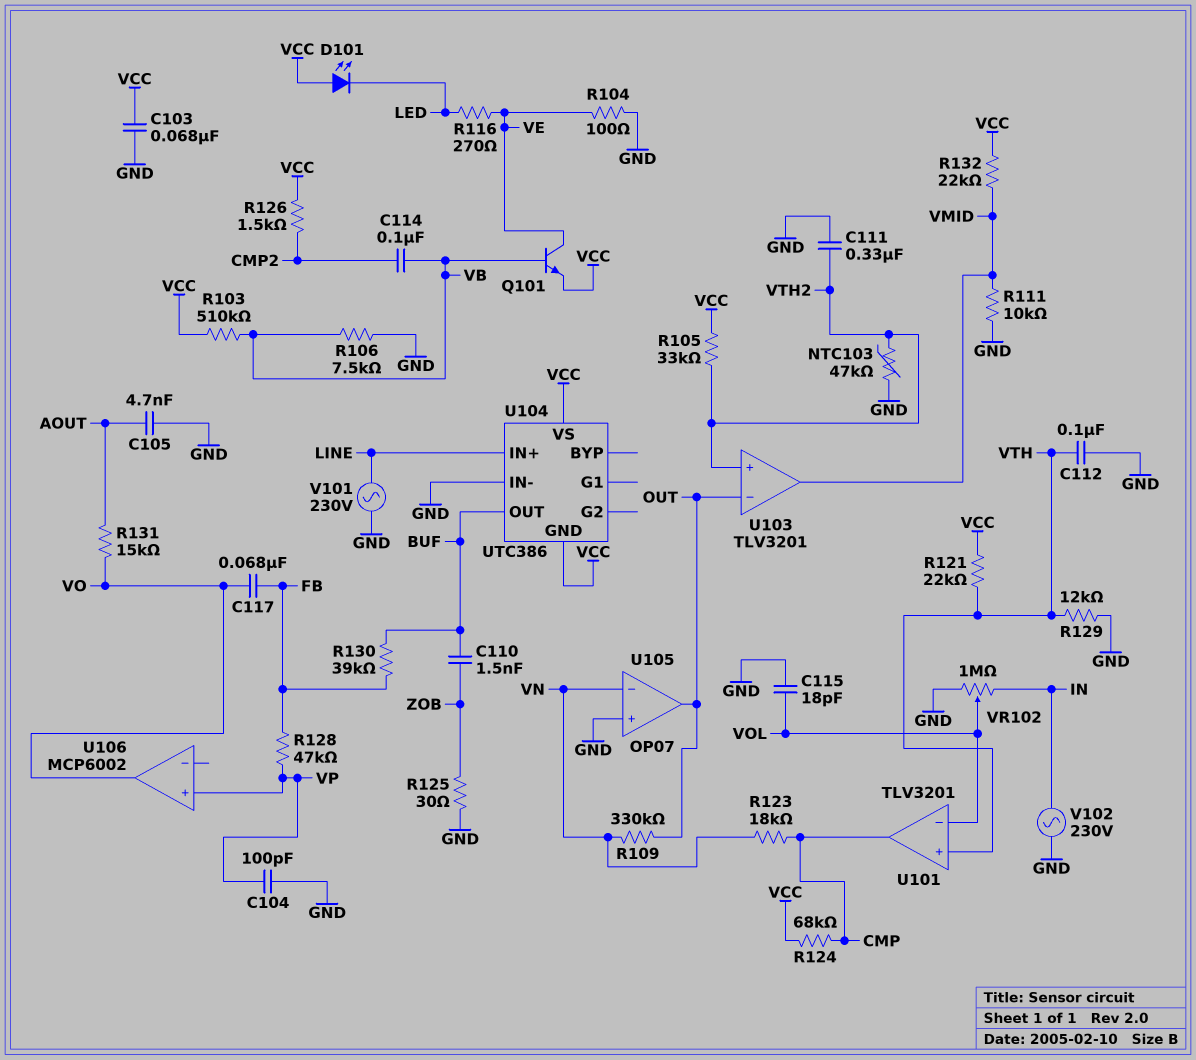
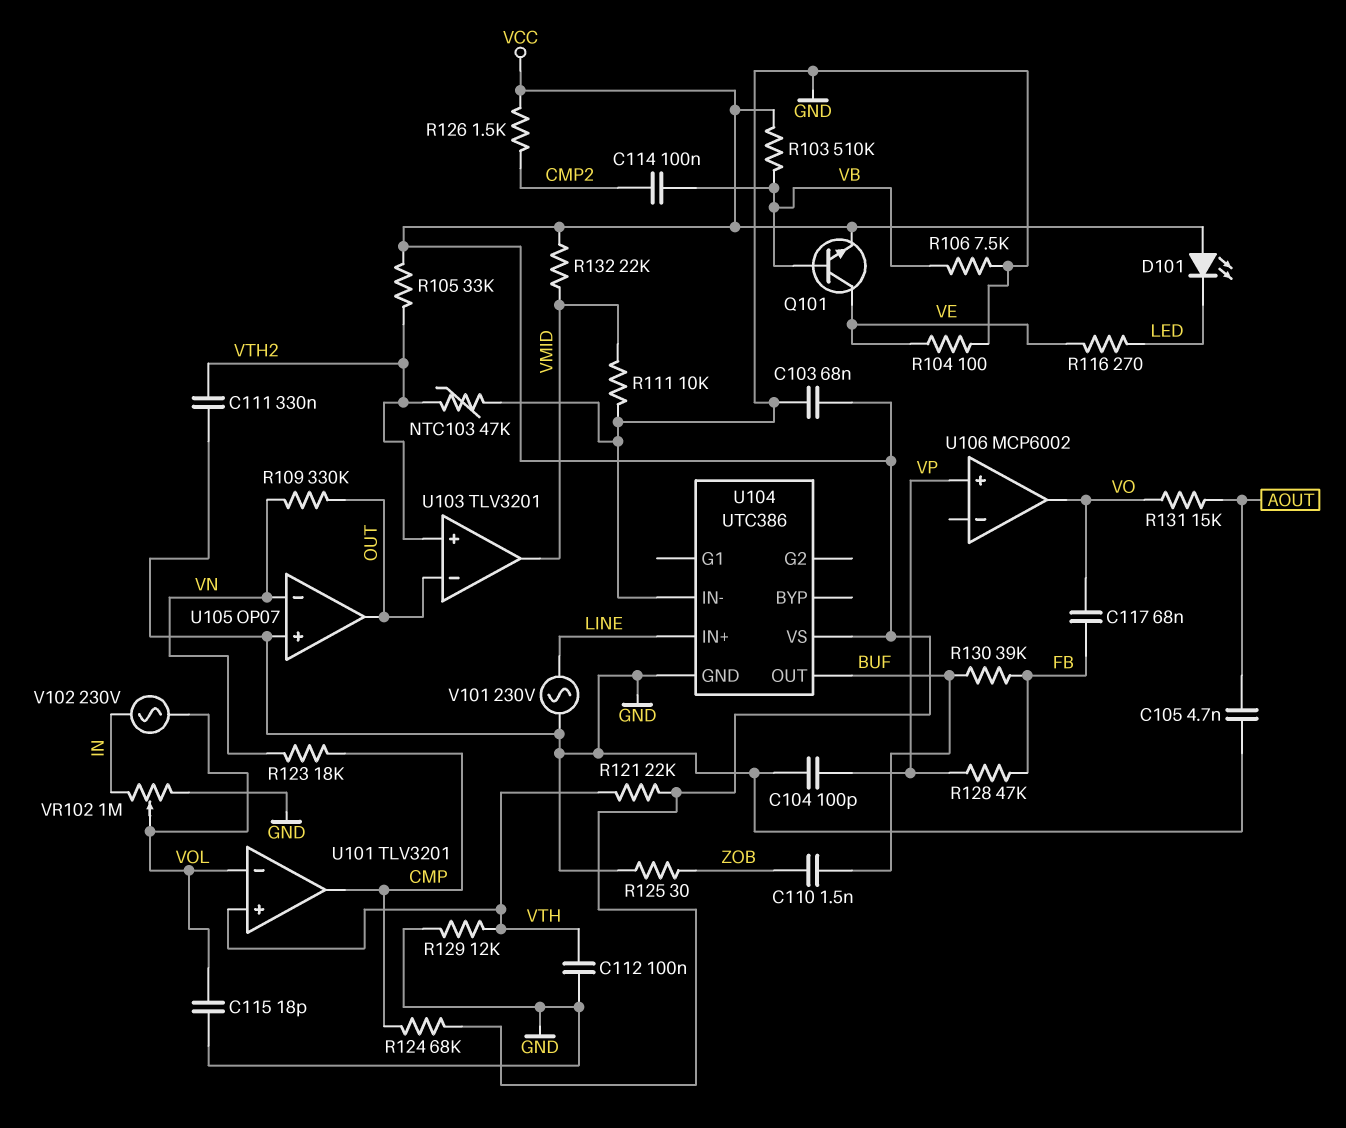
U104 pin GND: VCC -> GND
V102: AC 230V (GND, IN) -> AC 230V (IN, VOL)

